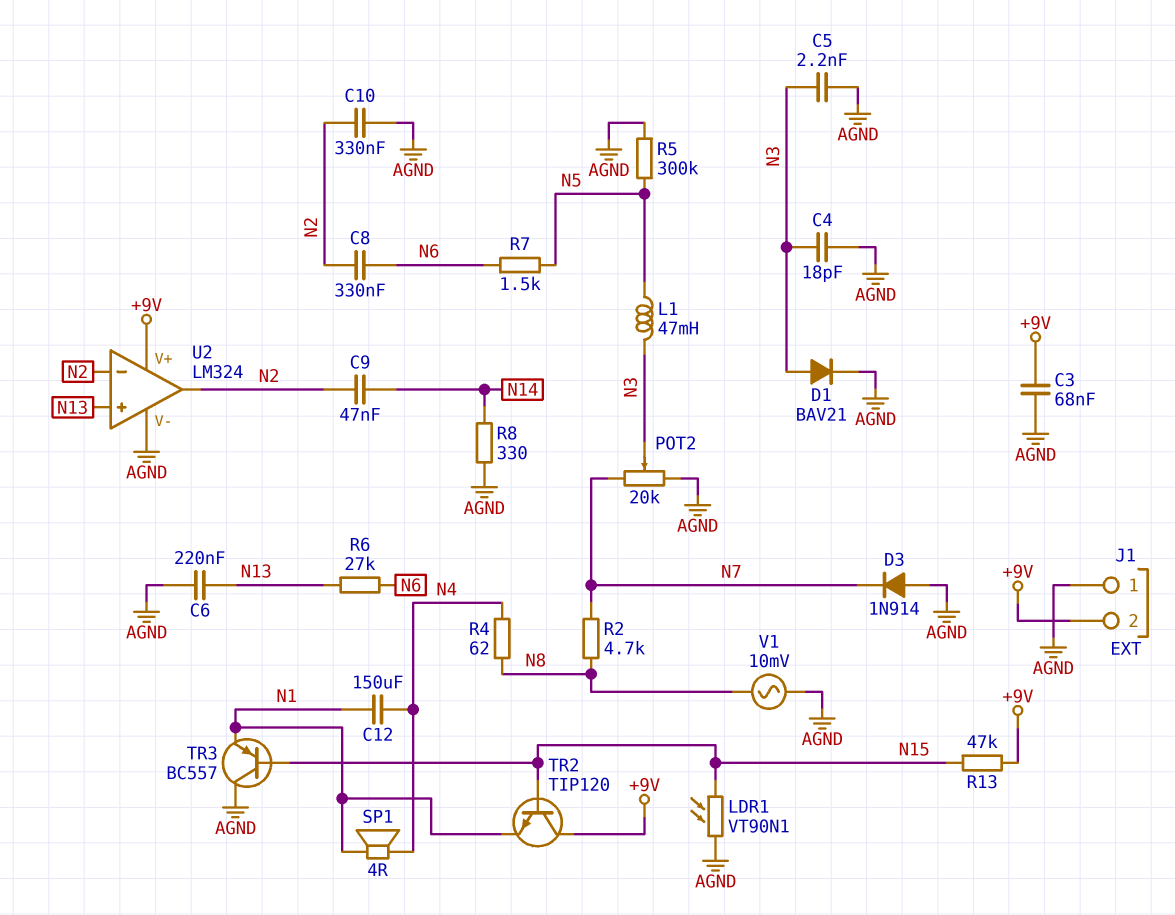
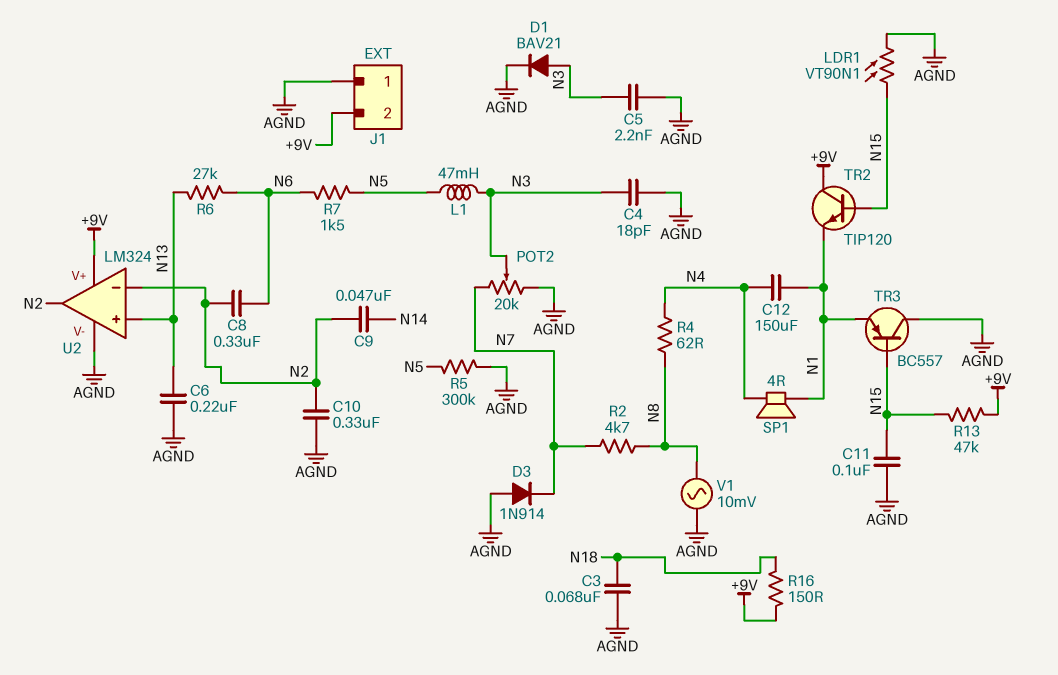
C3: 68nF (+9V, AGND) -> 68nF (AGND, N18)
C11: none -> 100nF (AGND, N15)
R8: 330 (AGND, N14) -> none
R16: none -> 150 (+9V, N18)

